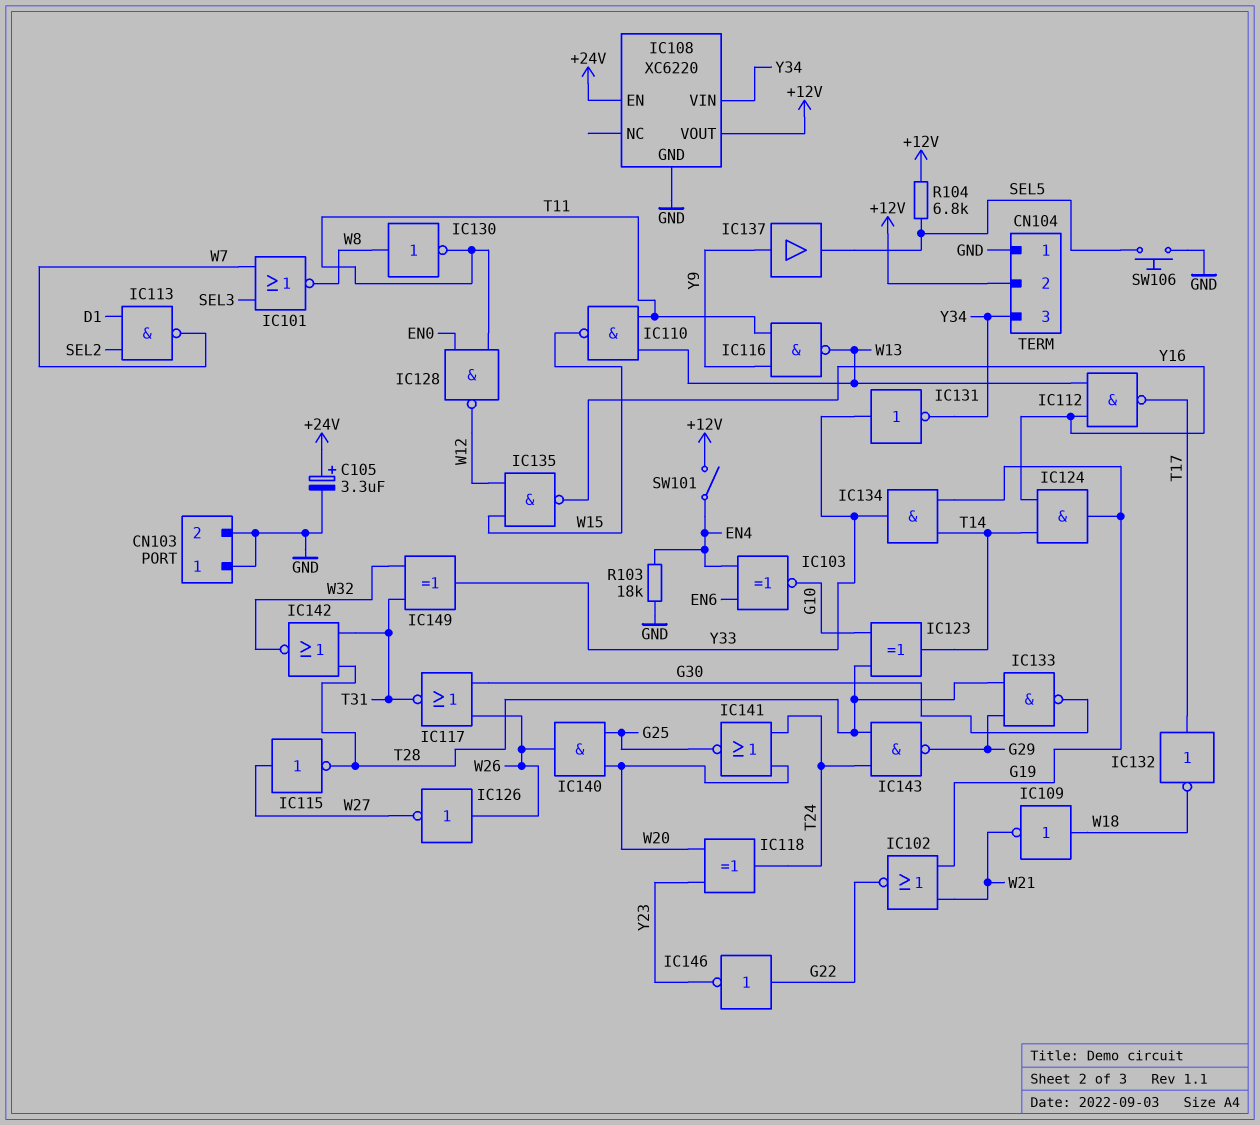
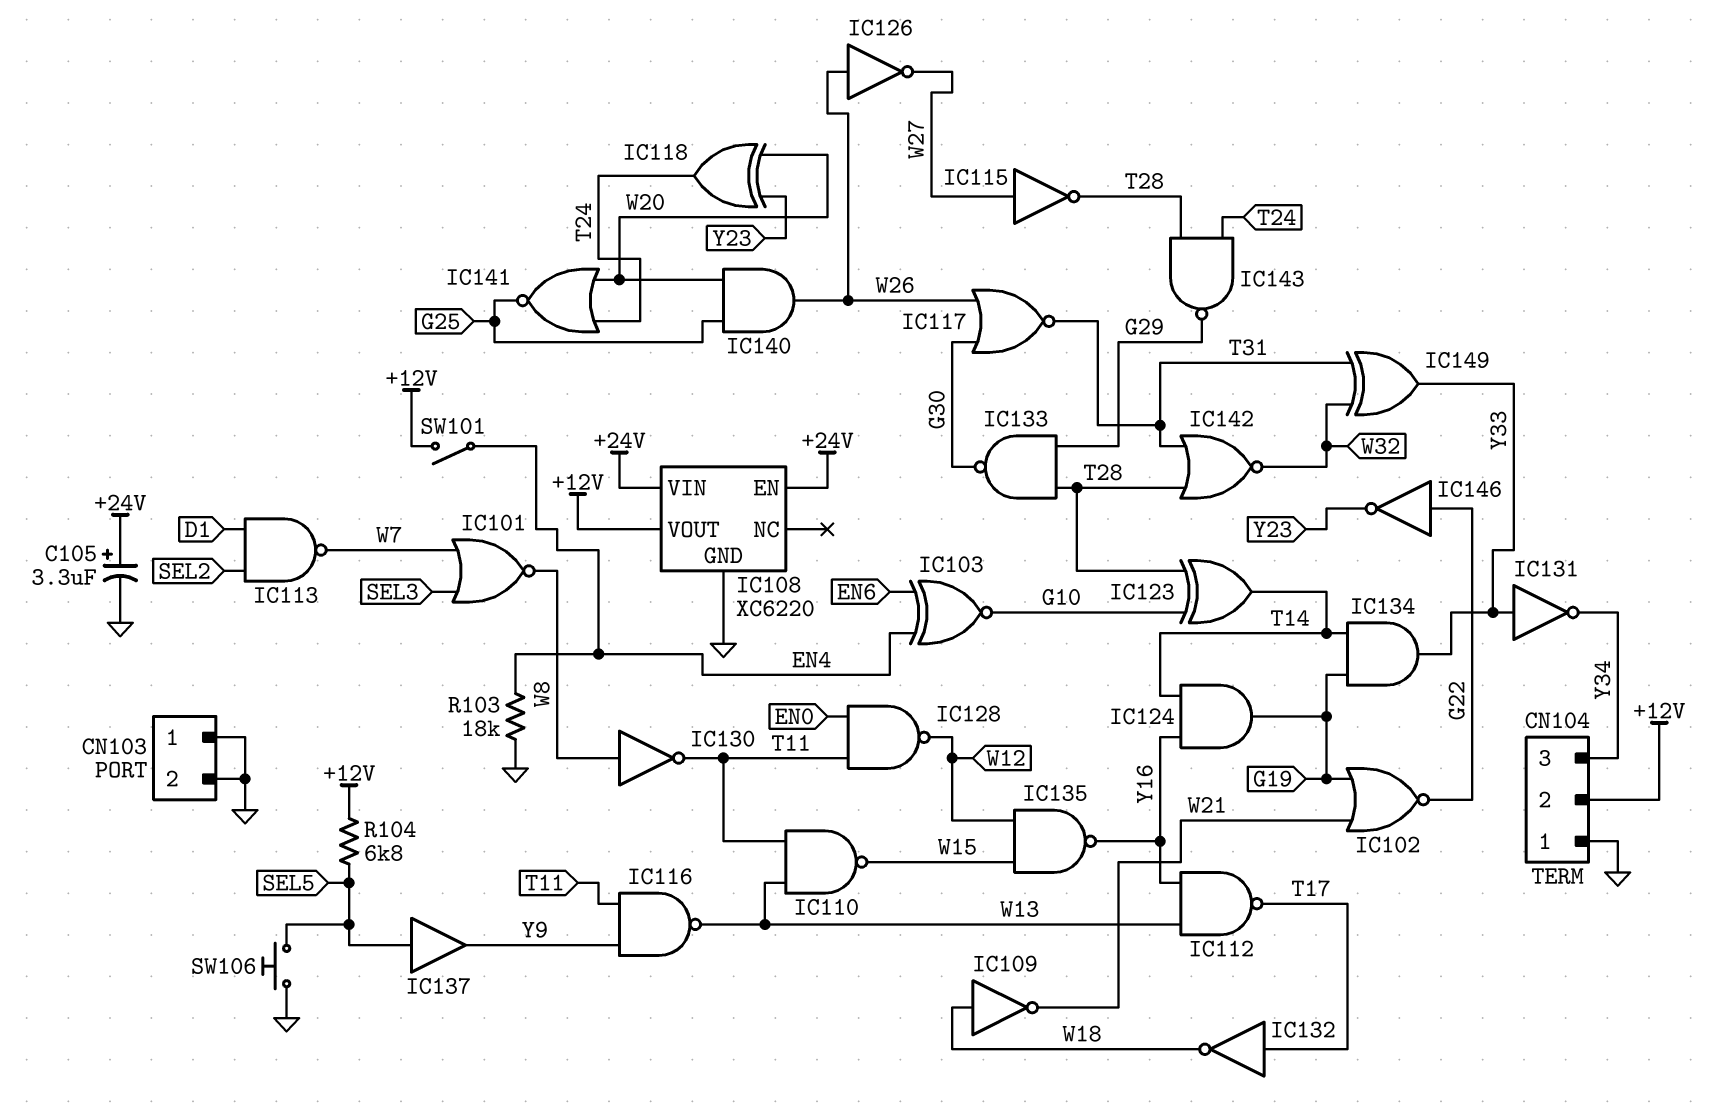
IC108 pin VIN: Y34 -> +24V
IC137: buffer (in Y9, out SEL5) -> buffer (in SEL5, out Y9)

